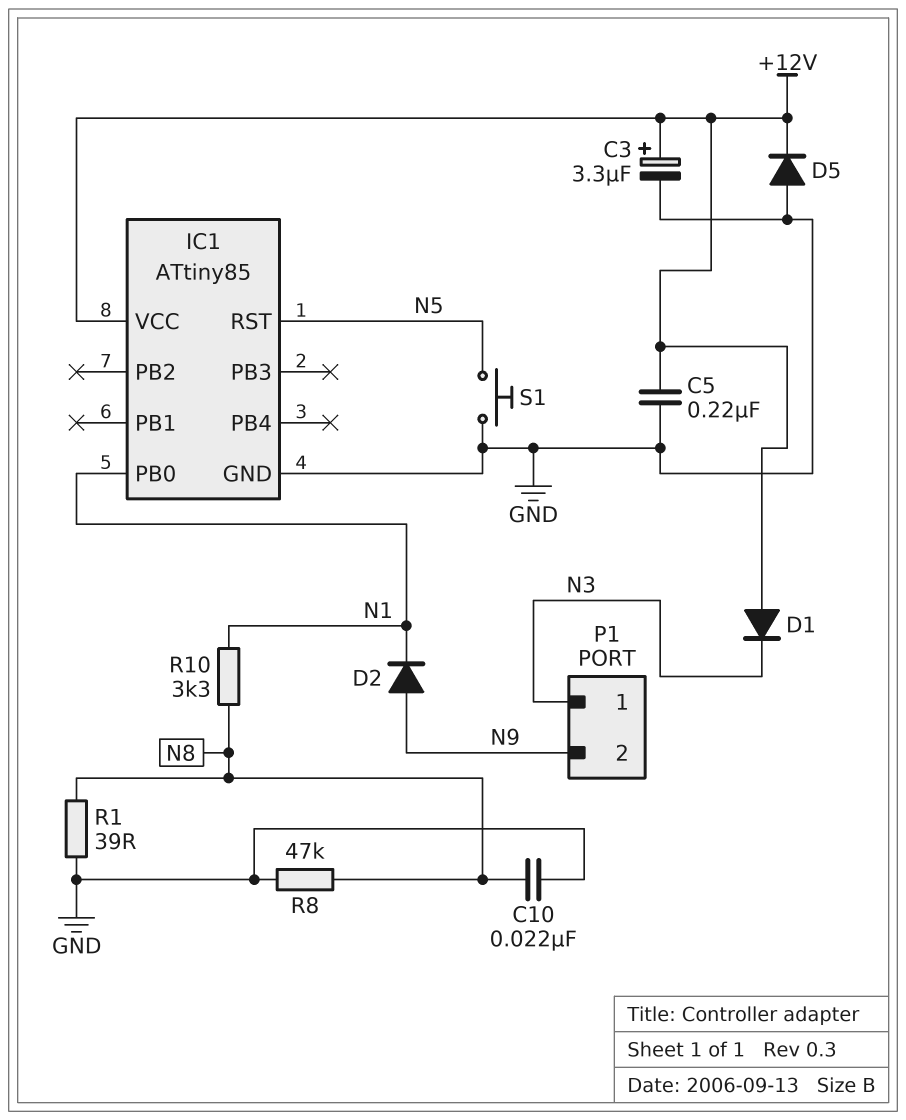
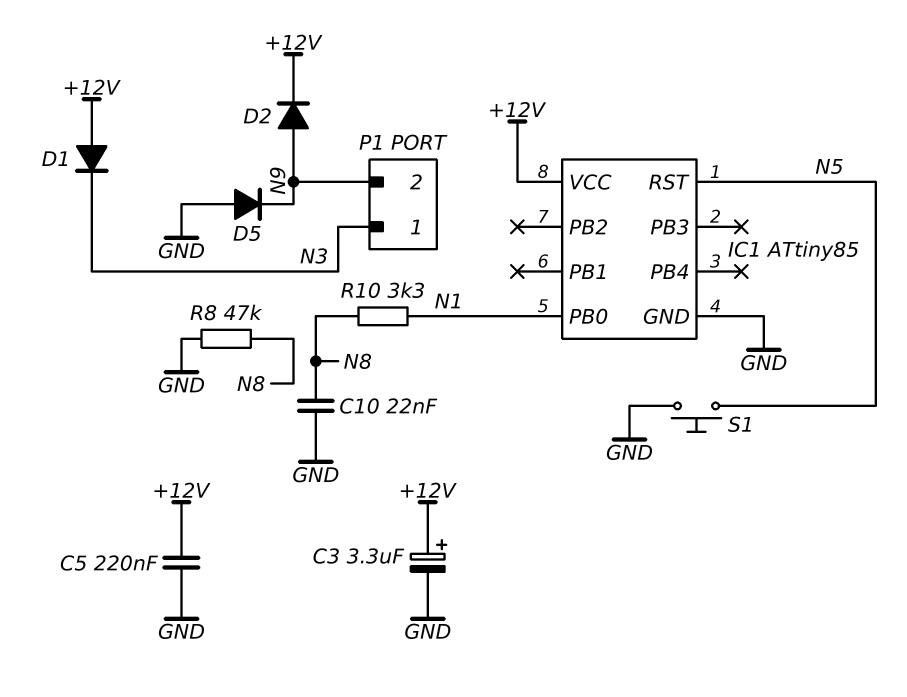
D2: diode (A N9, K N1) -> diode (A N9, K +12V)
D5: diode (A GND, K +12V) -> diode (A GND, K N9)
R1: 39 (GND, N8) -> none

